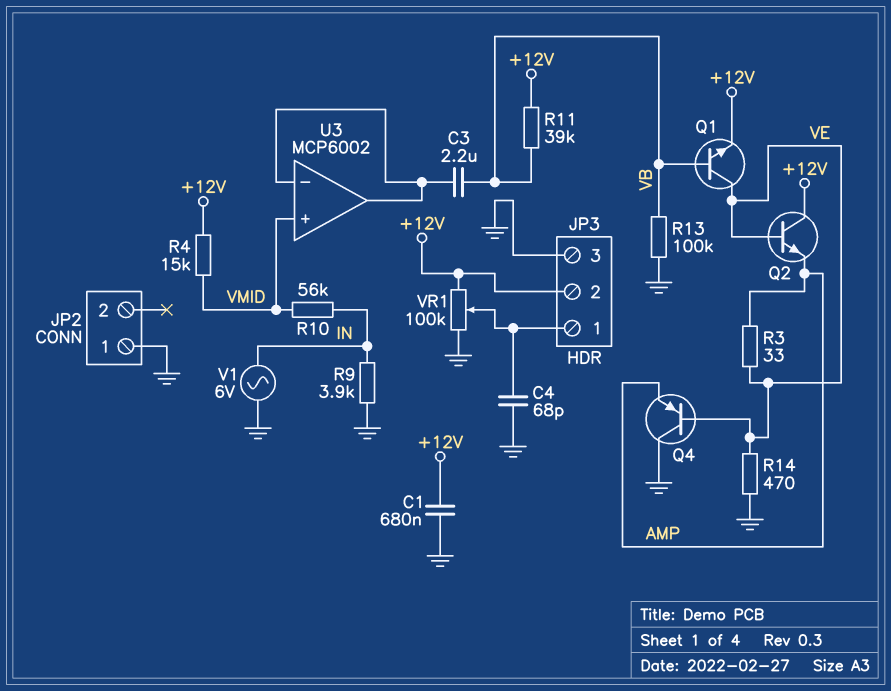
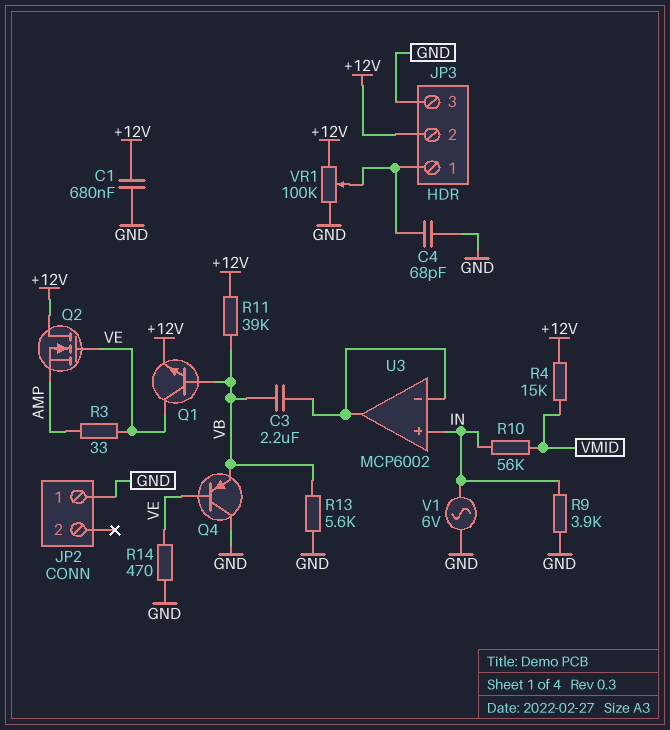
Q2: NPN (B VE, C +12V, E AMP) -> NMOS (G VE, D +12V, S AMP)
Q4: PNP (B VE, C GND, E AMP) -> PNP (B VE, C GND, E VB)
R13: 100k (GND, VB) -> 5.6k (GND, VB)
U3 pin in+: VMID -> IN

